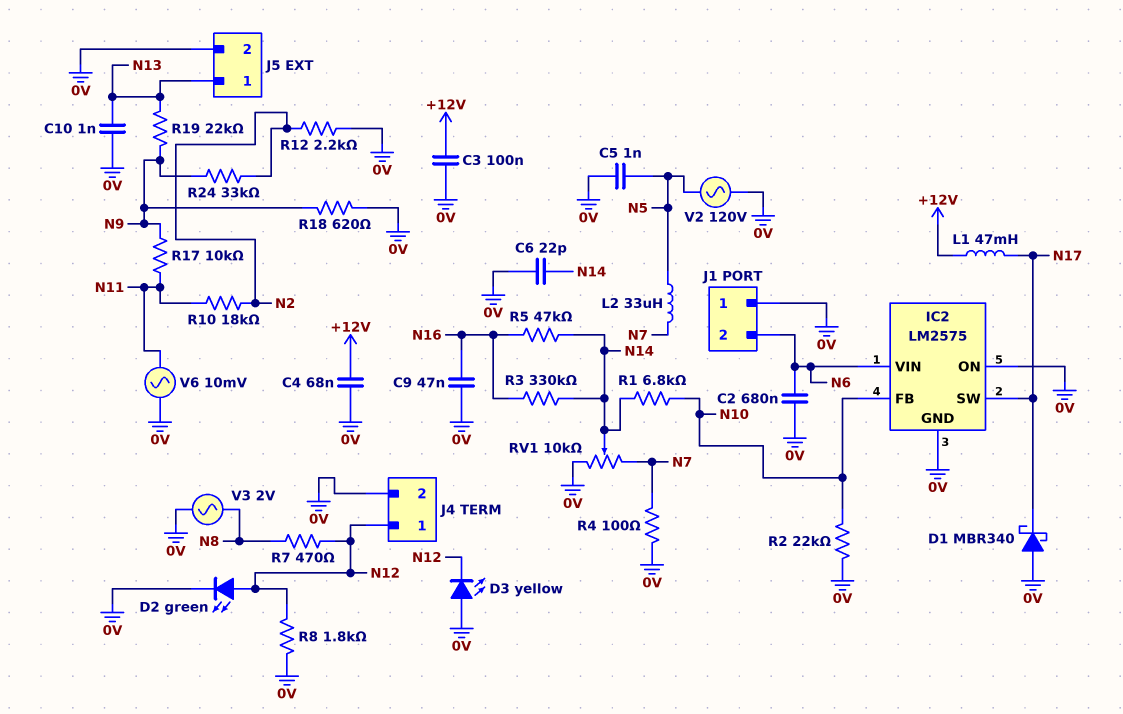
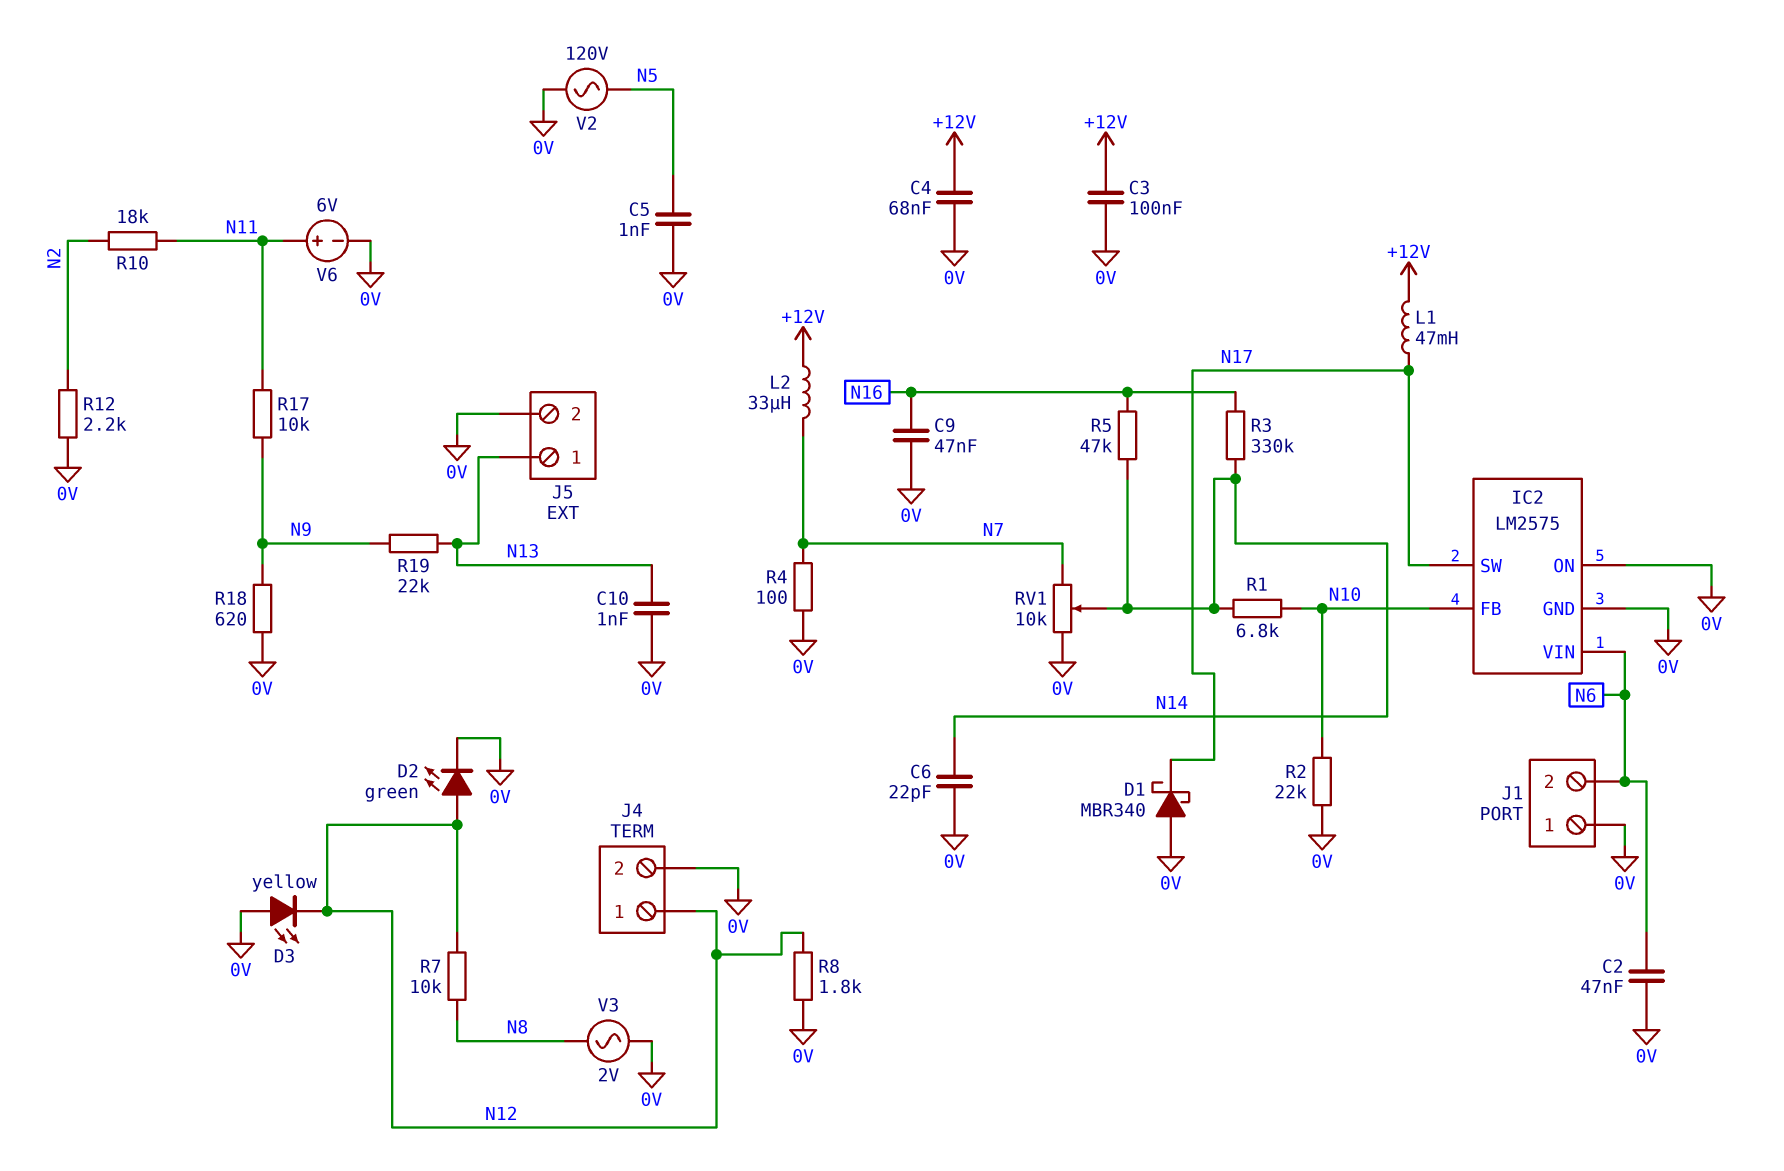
C2: 680nF (0V, N6) -> 47nF (0V, N6)
L2: 33uH (N5, N7) -> 33uH (+12V, N7)
R7: 470 (N8, N12) -> 10k (N8, N12)
R24: 33k (N2, N9) -> none
V6: AC 10mV (0V, N11) -> 6V (plus N11, minus 0V)

